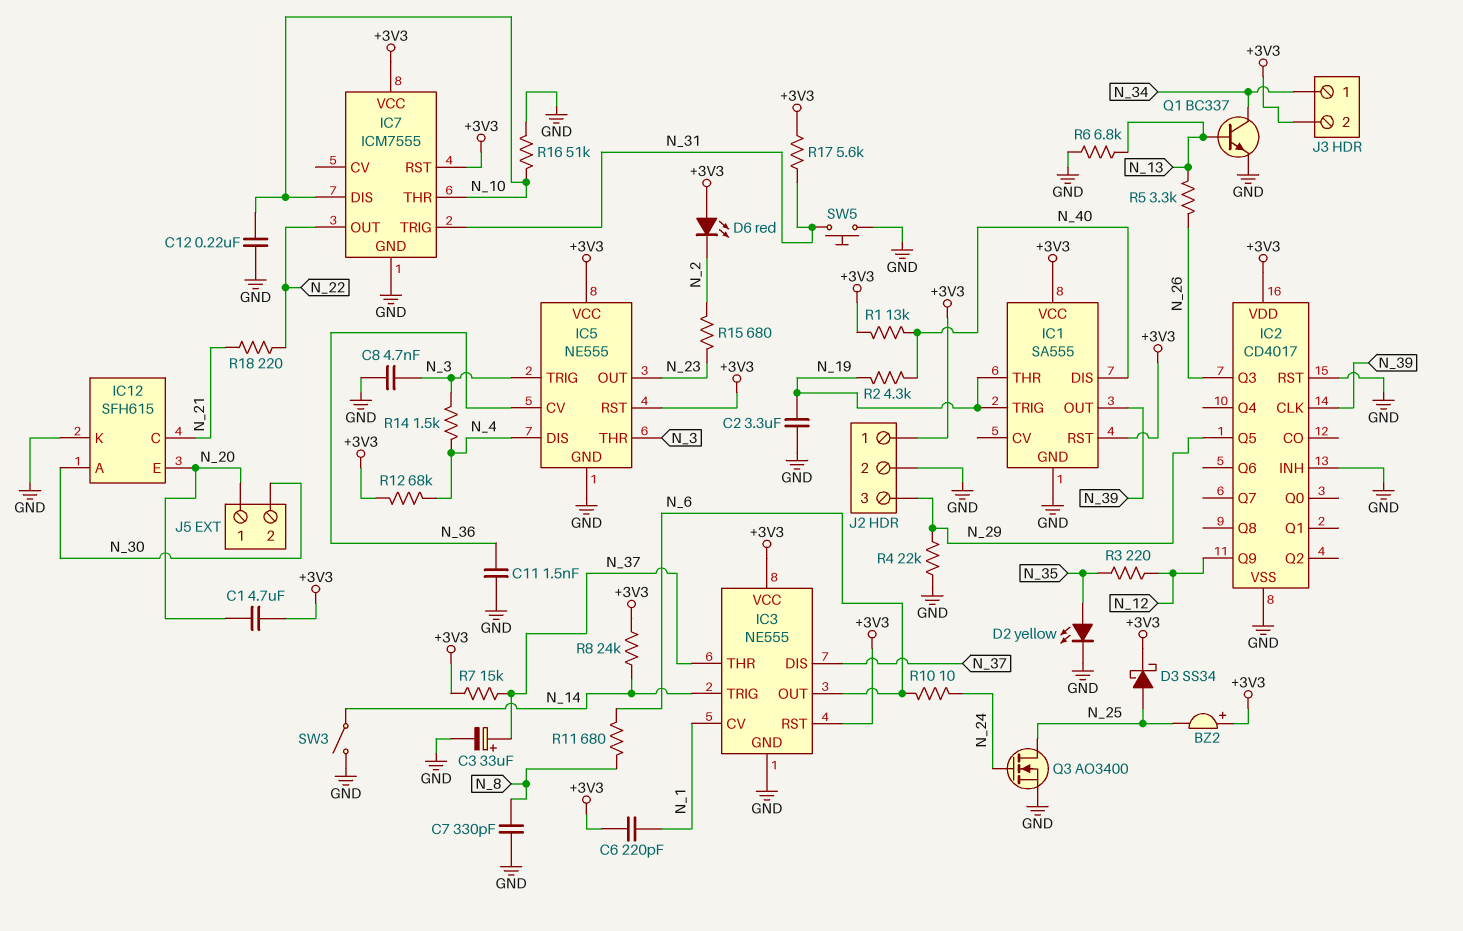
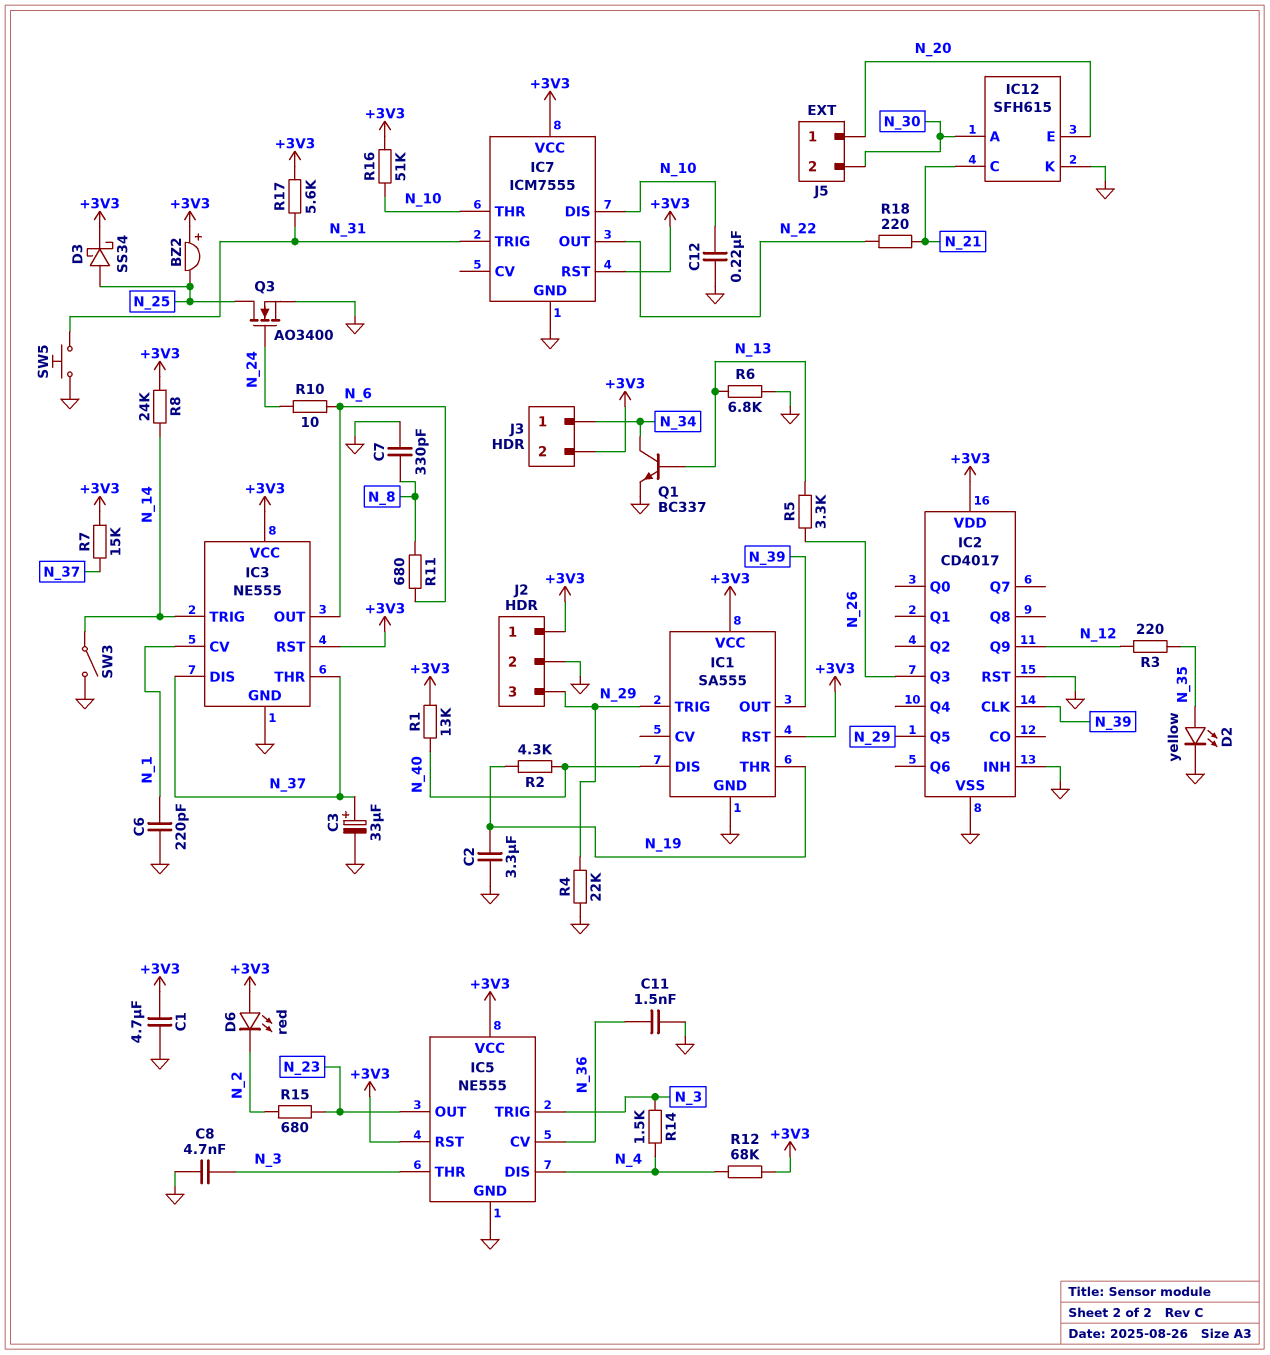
C1: 4.7uF (+3V3, N_20) -> 4.7uF (+3V3, GND)
C6: 220pF (+3V3, N_1) -> 220pF (GND, N_1)
IC1 pin TRIG: N_19 -> N_29
R16: 51k (GND, N_10) -> 51k (+3V3, N_10)

